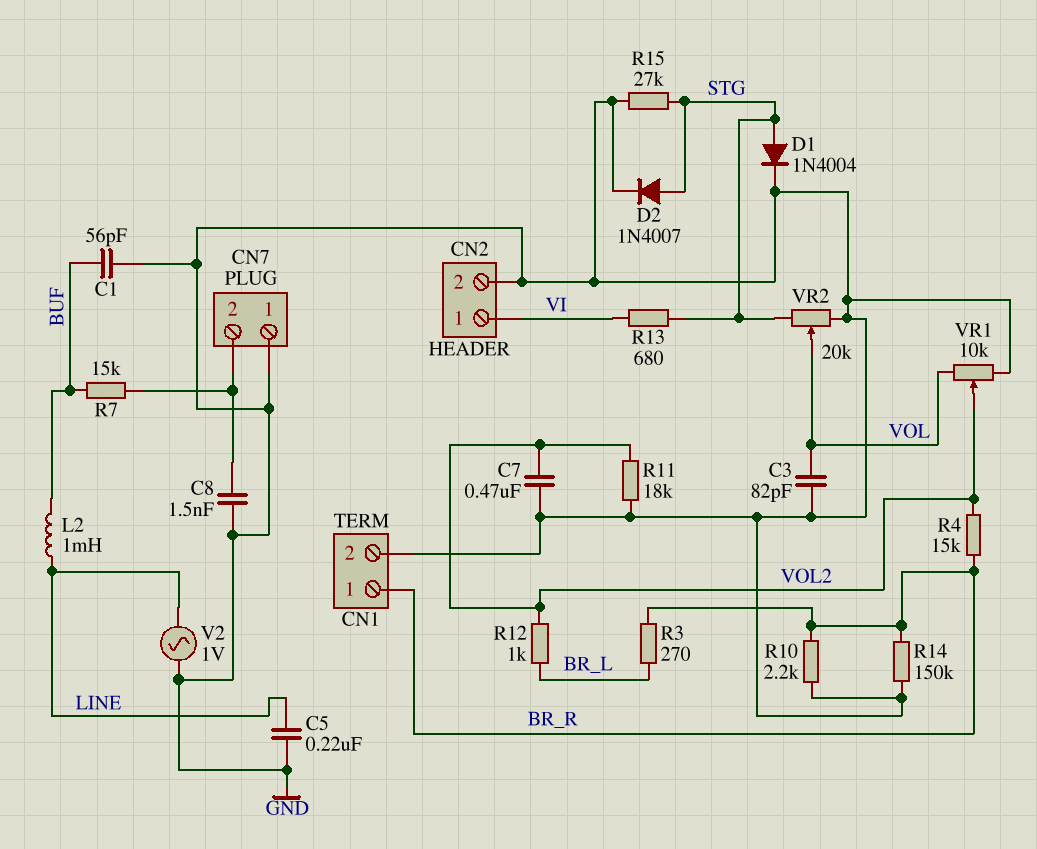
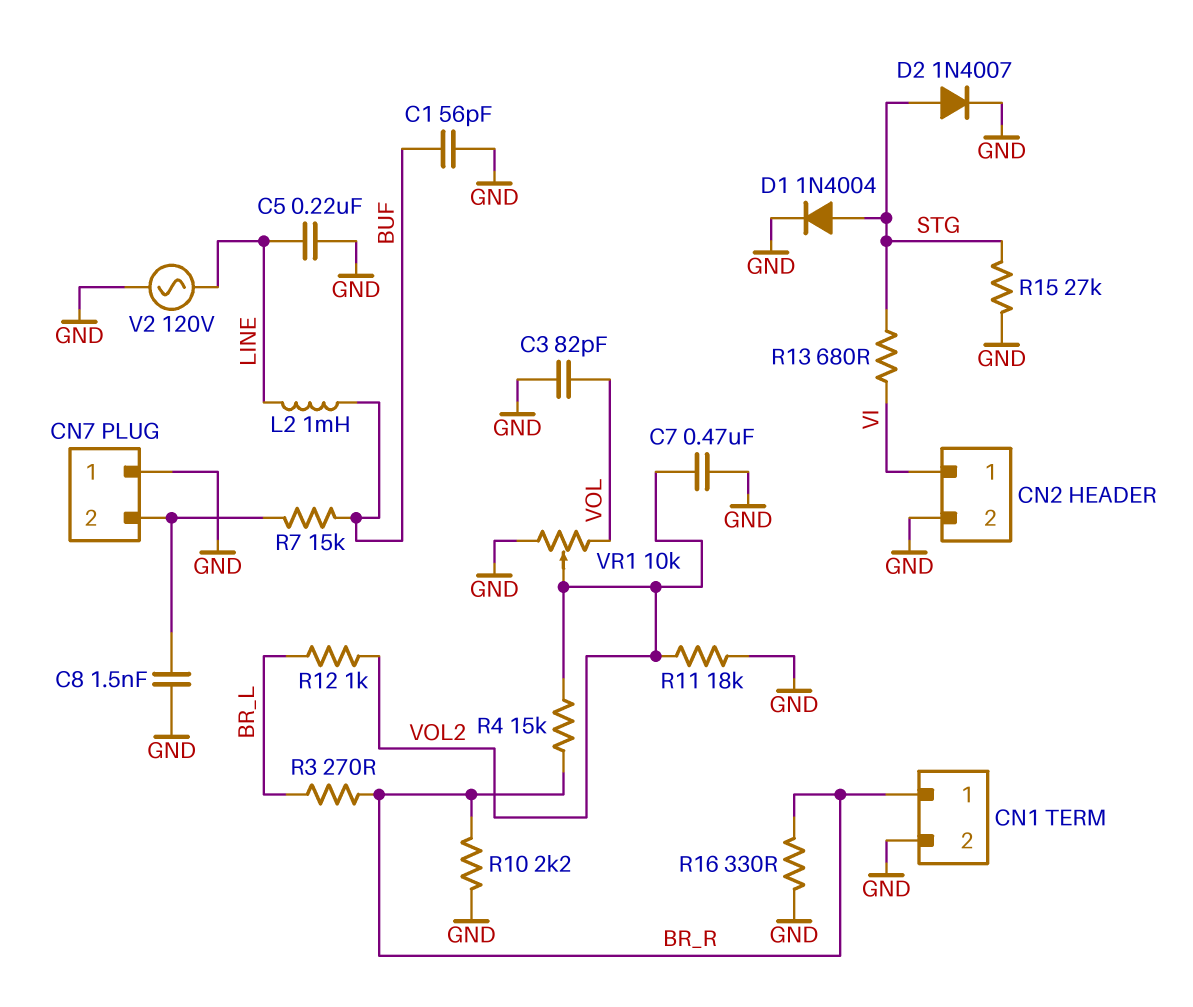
R14: 150k (BR_R, GND) -> none
R16: none -> 330 (BR_R, GND)
V2: AC 1V (GND, LINE) -> AC 120V (GND, LINE)
VR2: 20k (GND, STG, wiper VOL) -> none

